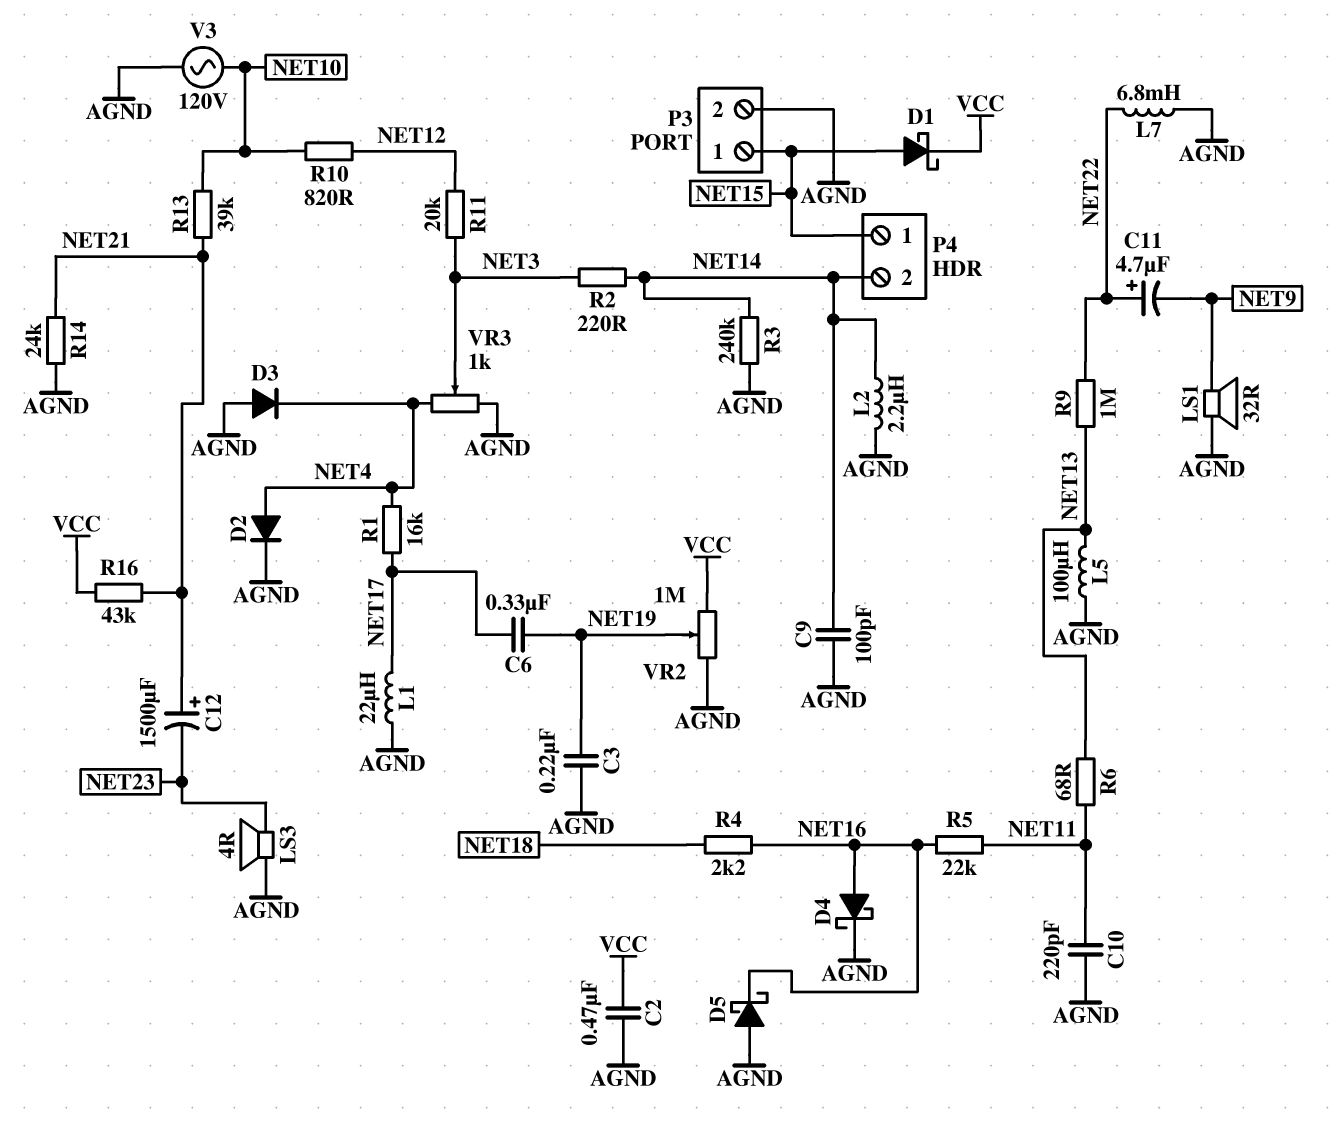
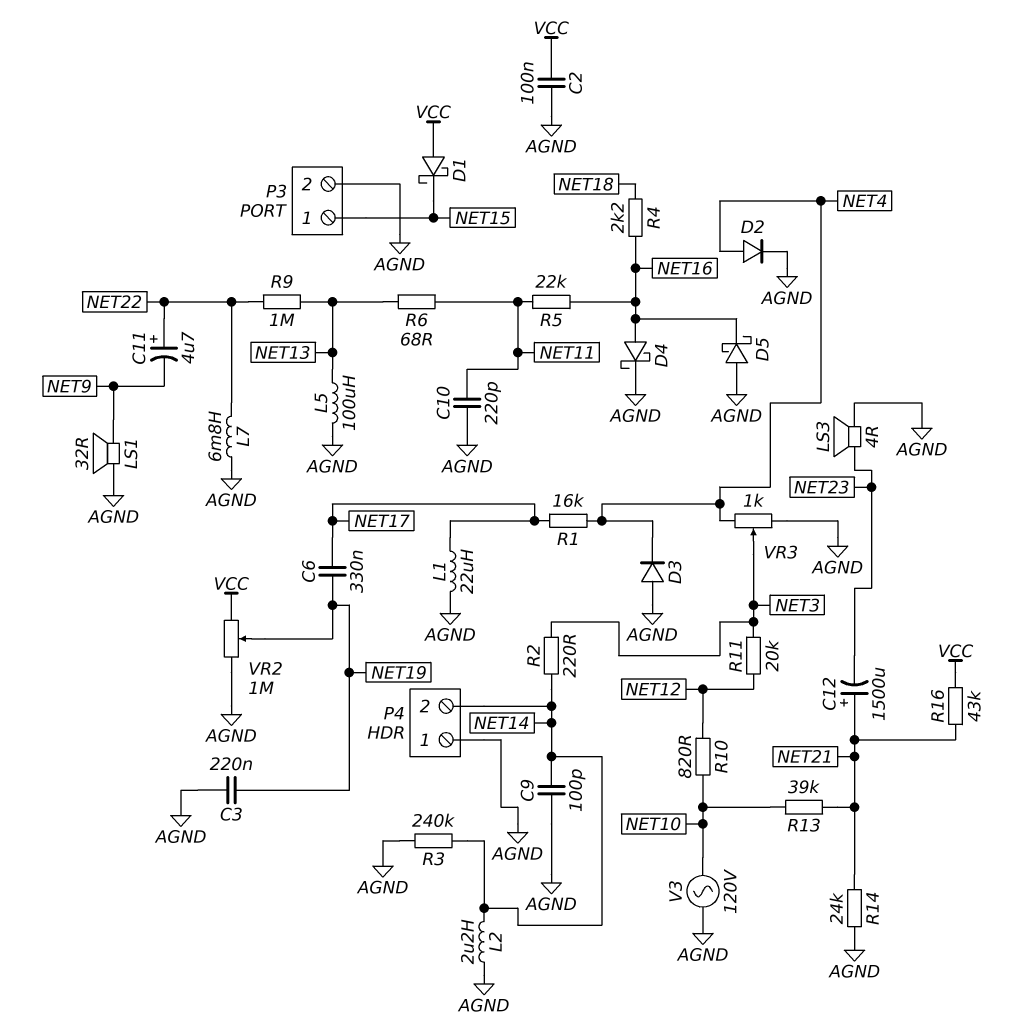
C2: 470nF (AGND, VCC) -> 100nF (AGND, VCC)
D1: schottky (A NET15, K VCC) -> schottky (A VCC, K NET15)
P4 pin 1: NET15 -> AGND

